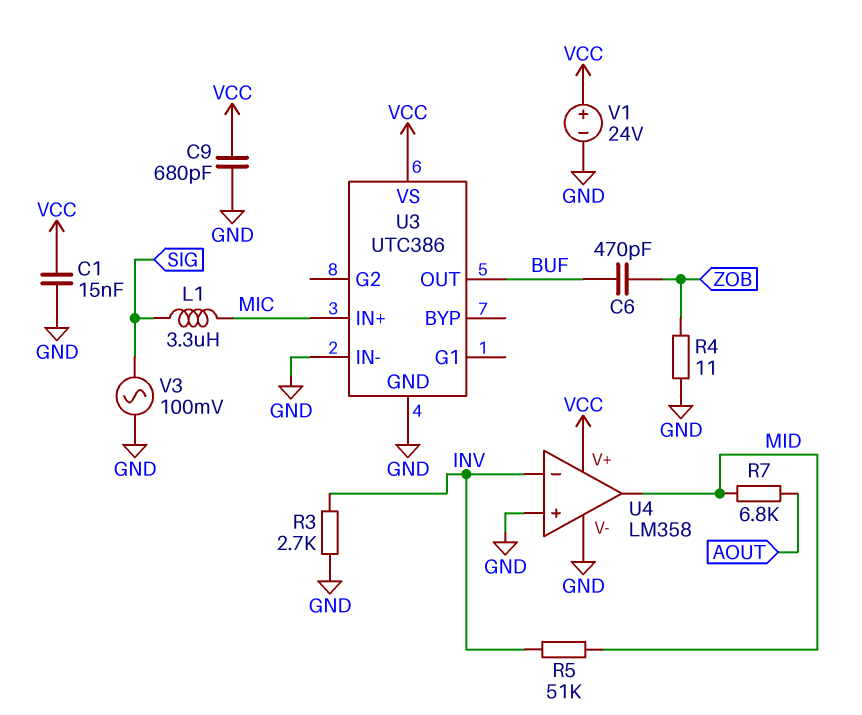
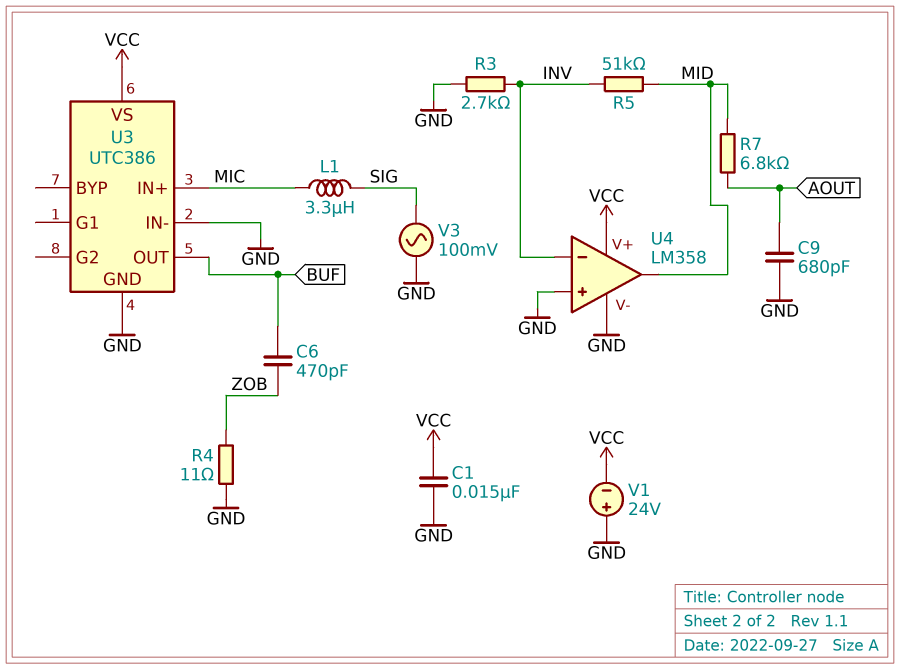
C9: 680pF (GND, VCC) -> 680pF (AOUT, GND)
V1: 24V (plus VCC, minus GND) -> 24V (plus GND, minus VCC)

